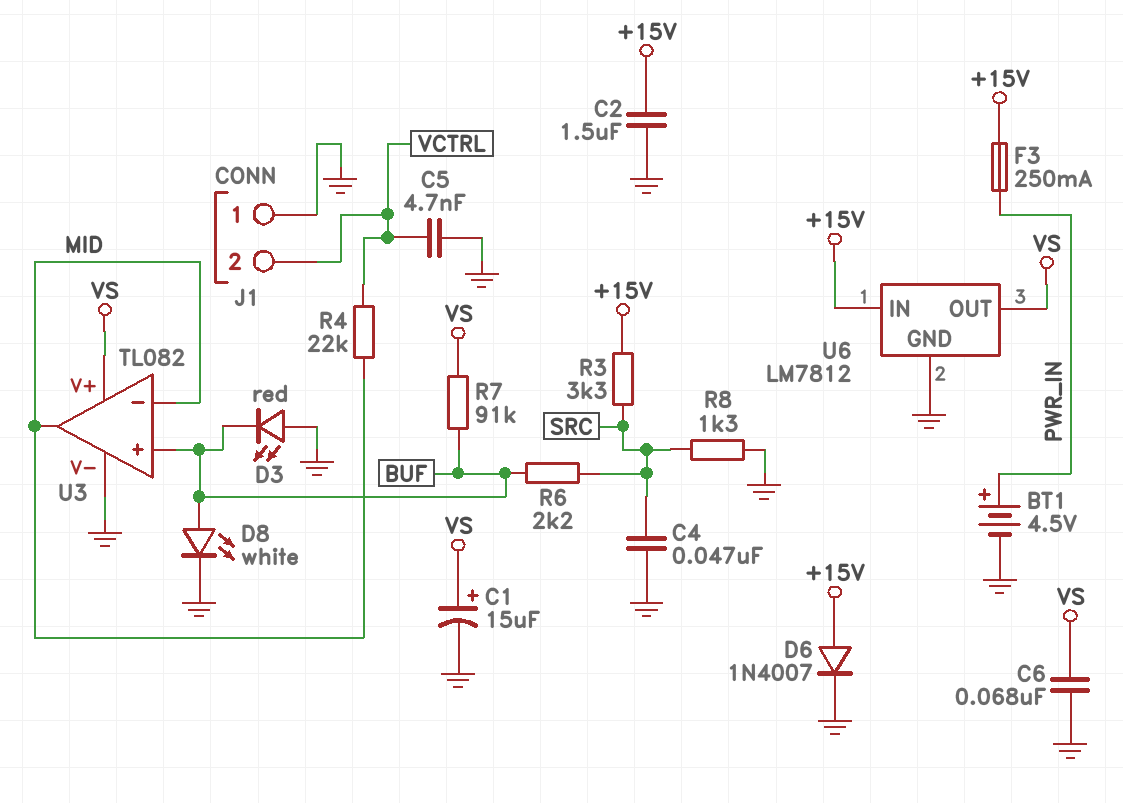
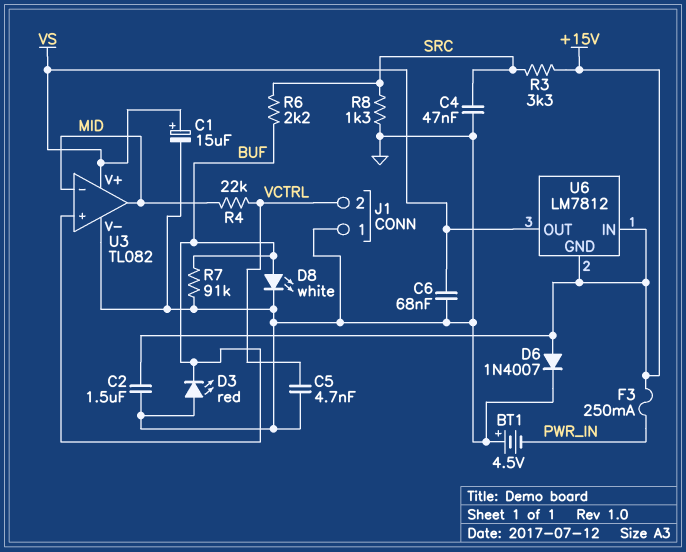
BT1: 4.5V (plus PWR_IN, minus GND) -> 4.5V (plus GND, minus PWR_IN)
R7: 91k (BUF, VS) -> 91k (BUF, GND)
U6 pin GND: GND -> +15V

